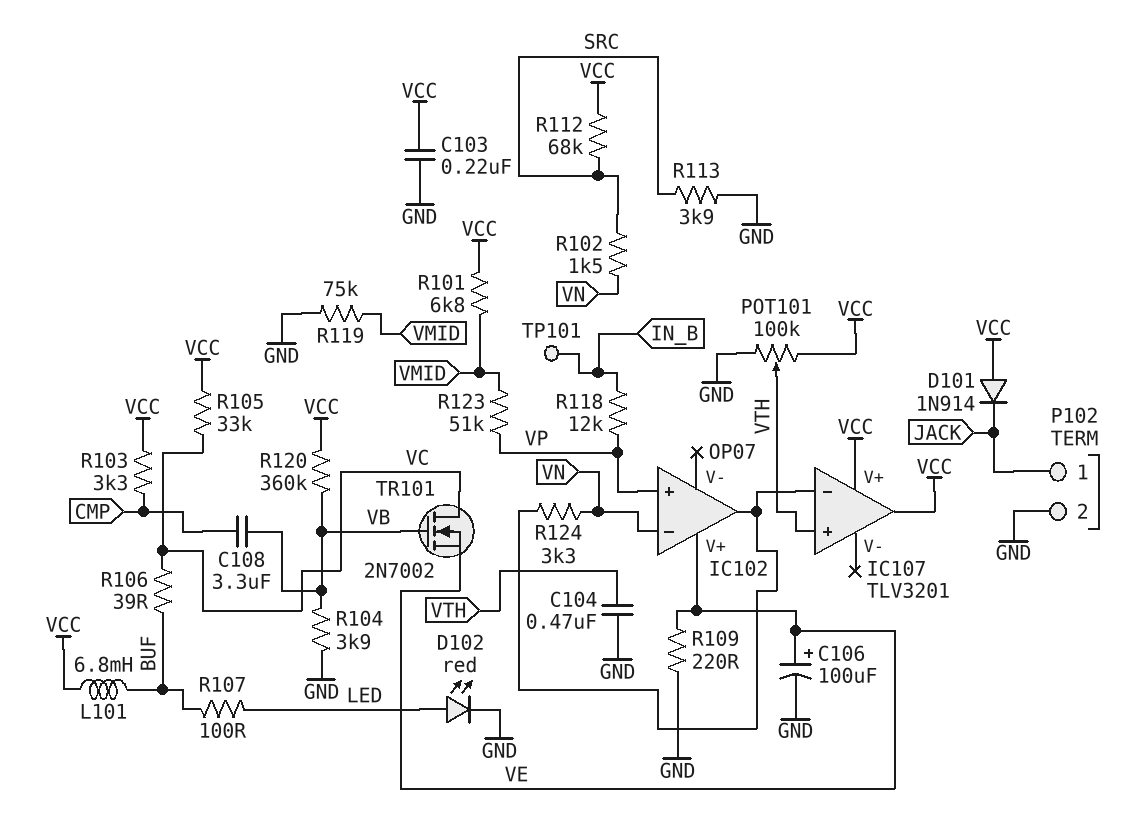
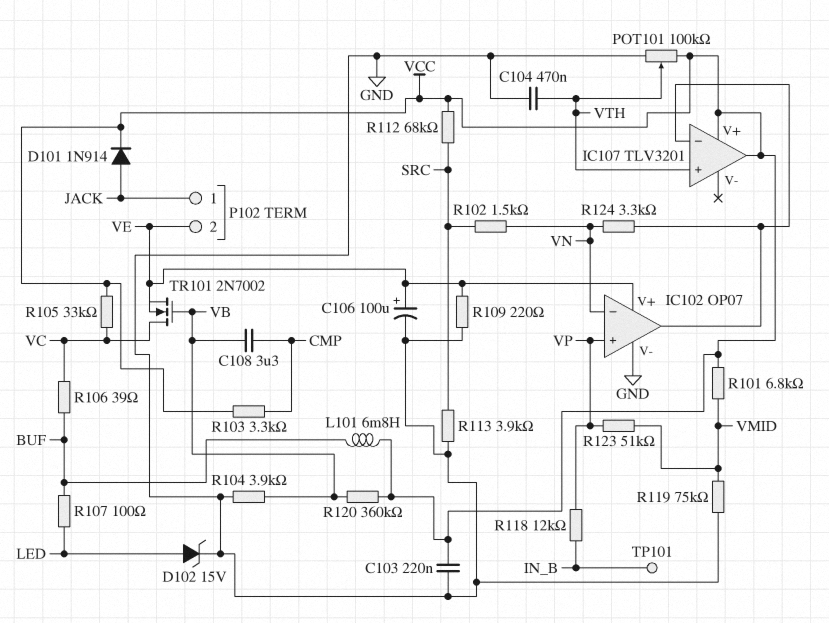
D101: diode 1N914 (A VCC, K JACK) -> diode 1N914 (A JACK, K VCC)
D102: LED red (A LED, K GND) -> zener 15V (A LED, K GND)
IC102 pin V-: none -> GND
P102 pin 2: GND -> VE

